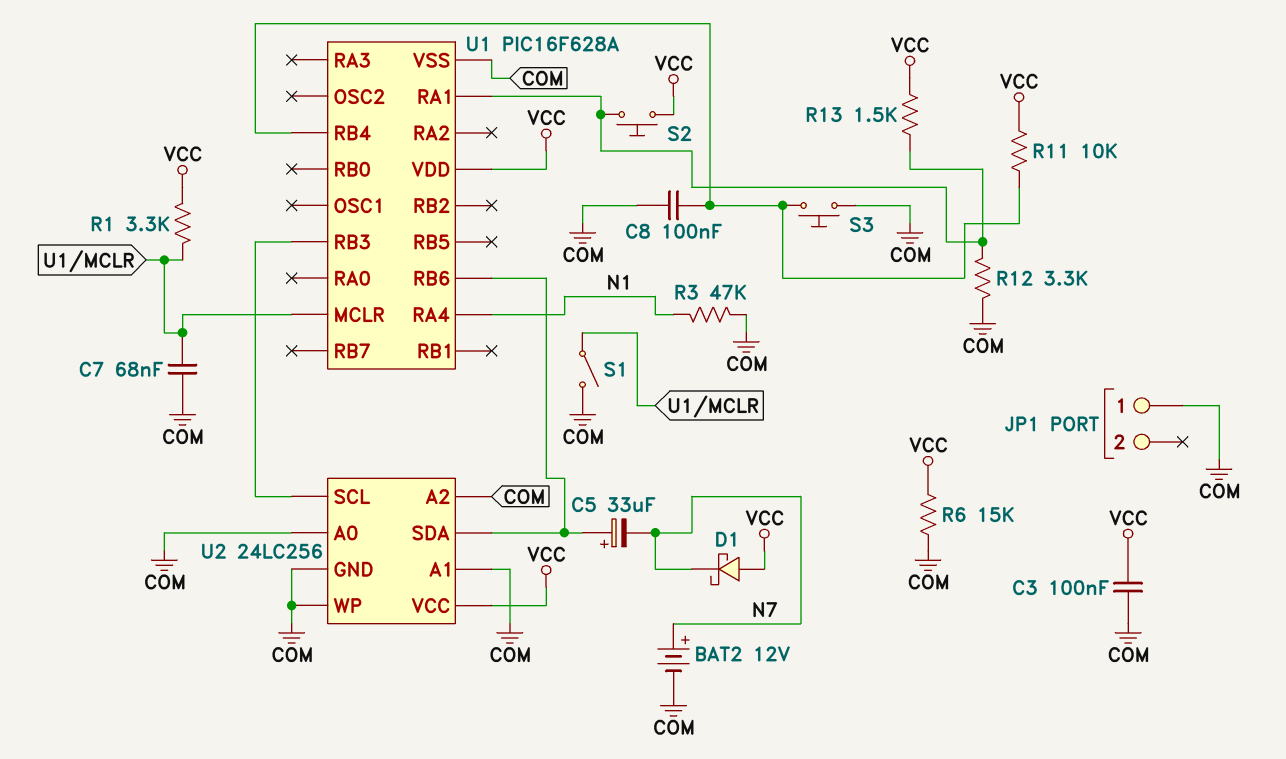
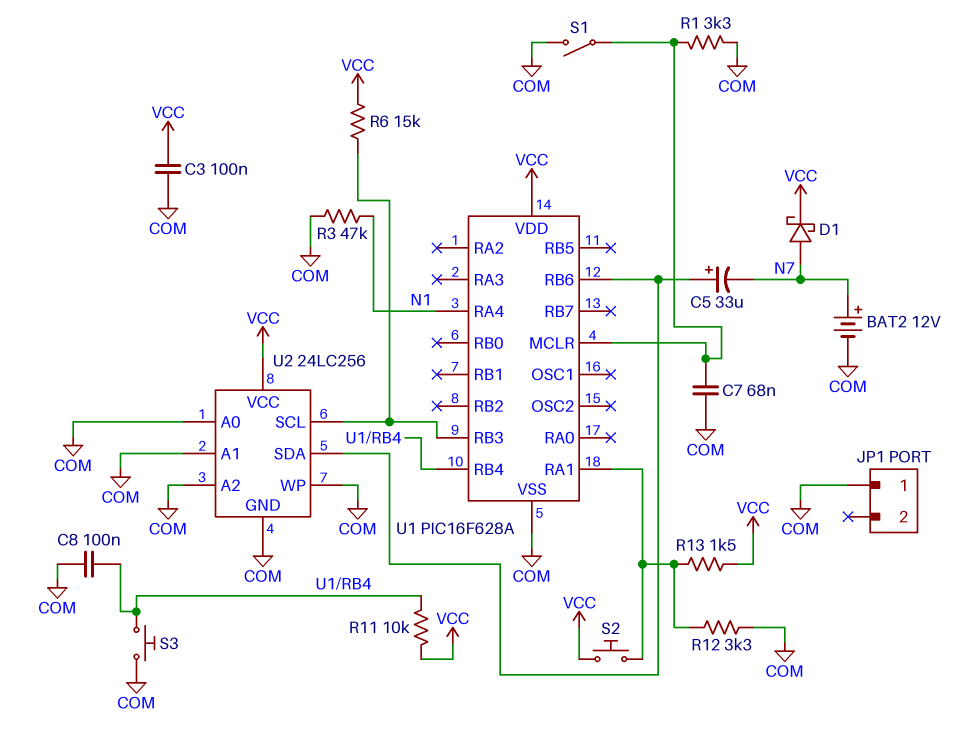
D1: schottky (A VCC, K N7) -> schottky (A N7, K VCC)
R1: 3.3k (U1/MCLR, VCC) -> 3.3k (COM, U1/MCLR)
R6: 15k (COM, VCC) -> 15k (U1/RB3, VCC)

